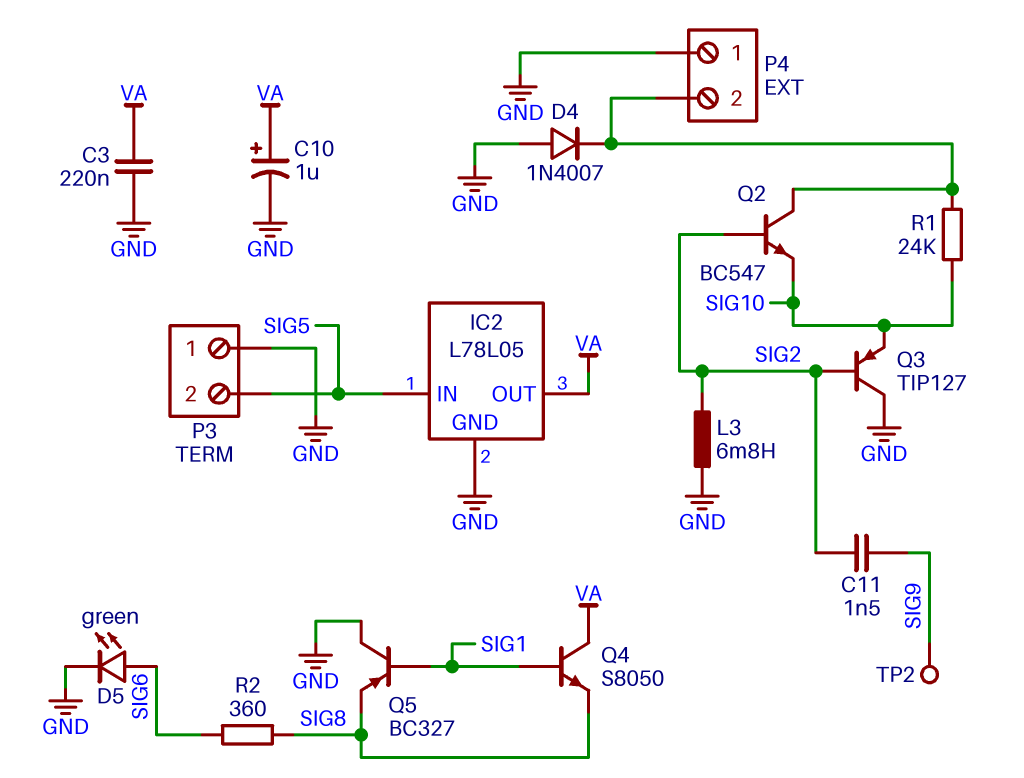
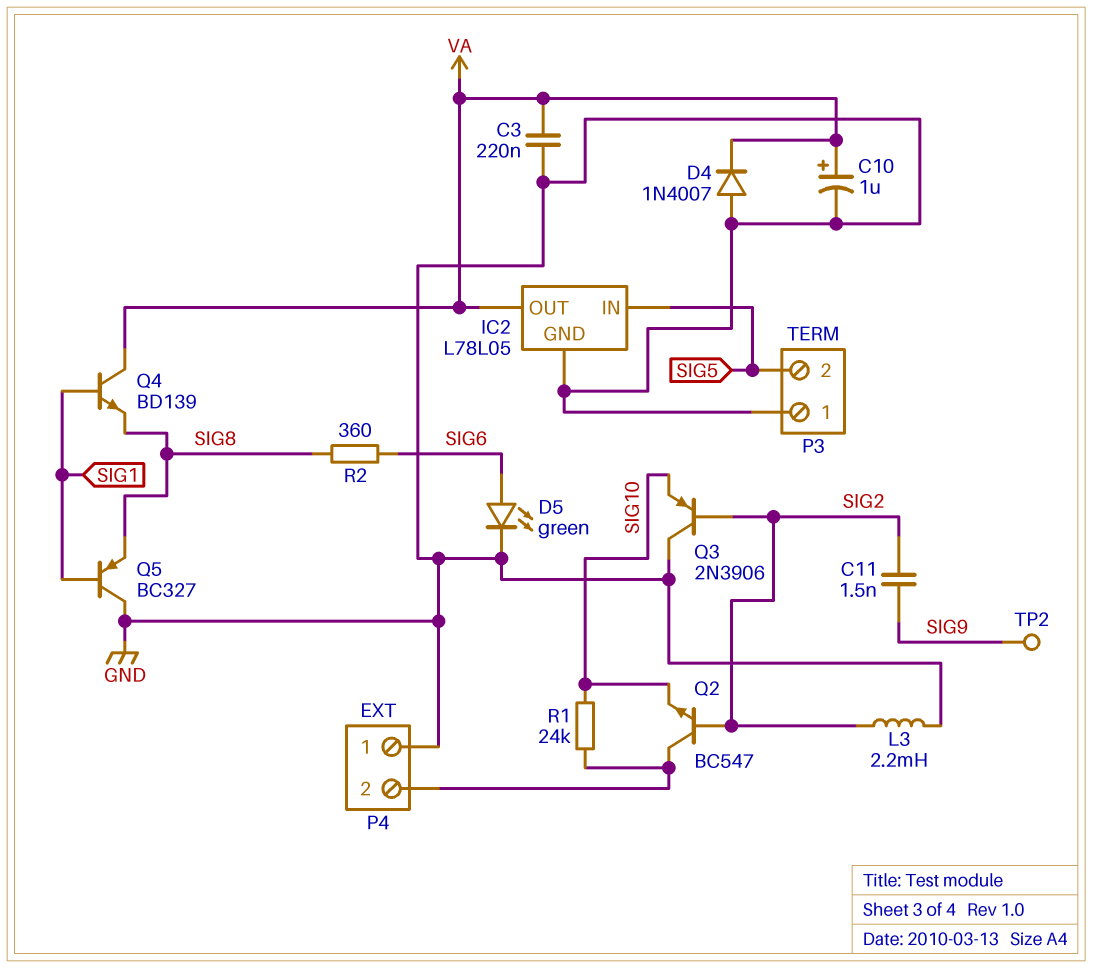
D4: diode 1N4007 (A GND, K P4/2) -> diode 1N4007 (A GND, K VA)
L3: 6.8mH (GND, SIG2) -> 2.2mH (GND, SIG2)
Q3: PNP TIP127 (B SIG2, C GND, E SIG10) -> PNP 2N3906 (B SIG2, C GND, E SIG10)
Q4: NPN S8050 (B SIG1, C VA, E SIG8) -> NPN BD139 (B SIG1, C VA, E SIG8)

